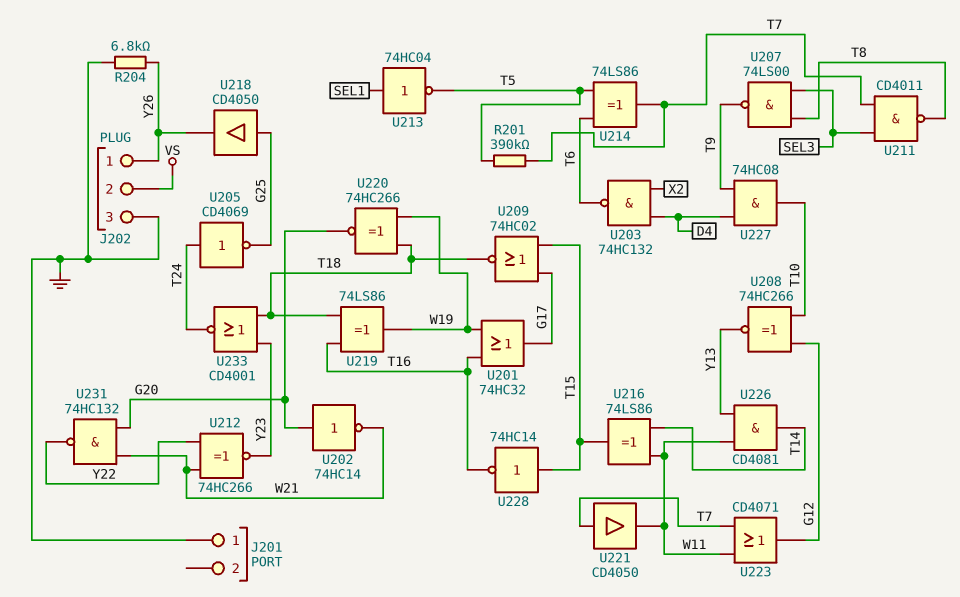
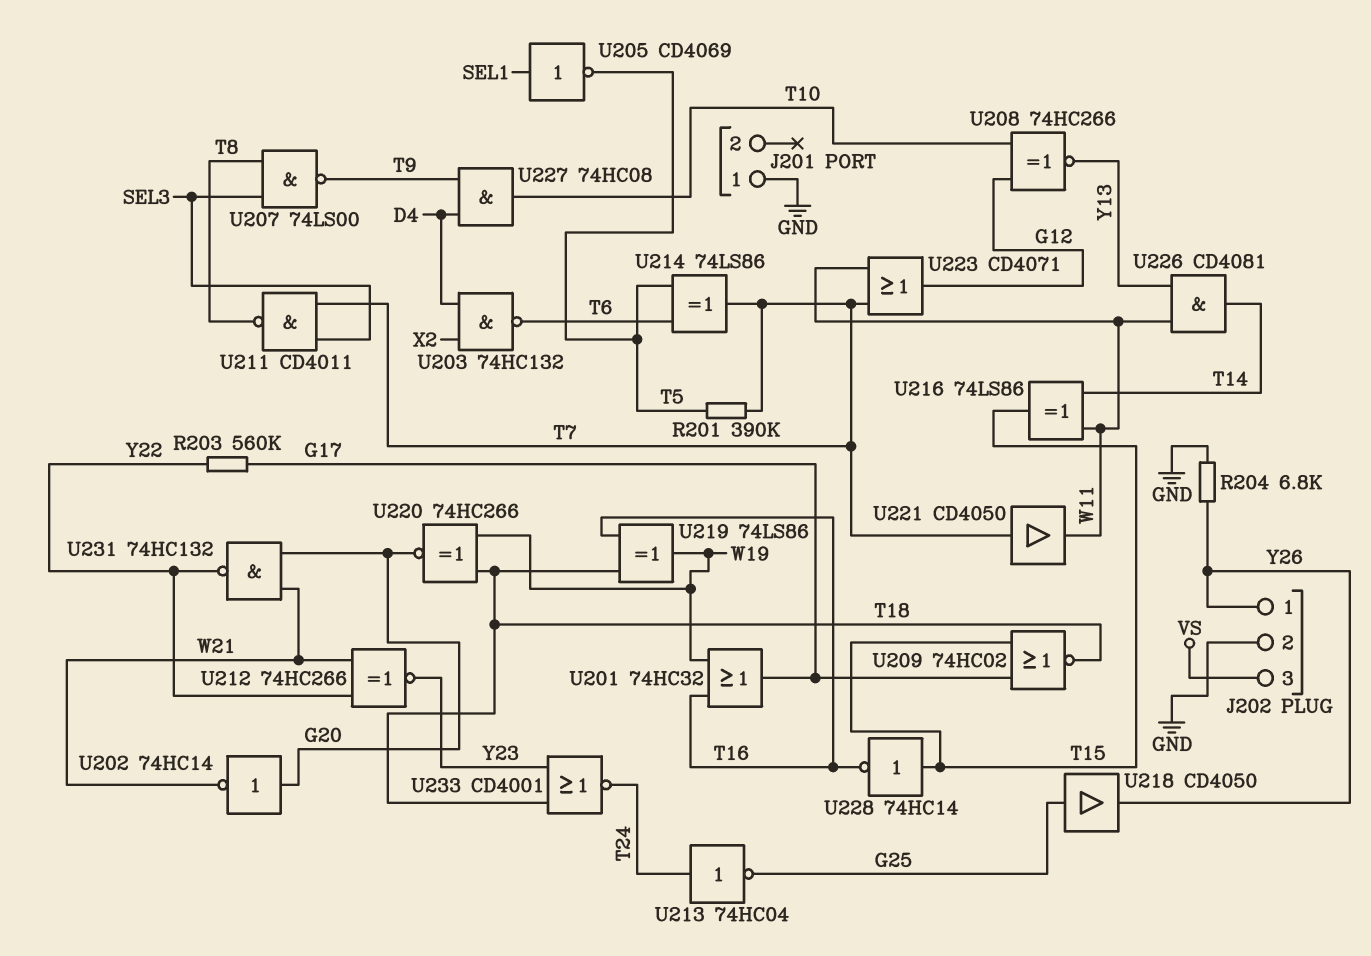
J202 pin 2: VS -> GND
J202 pin 3: GND -> VS
R203: none -> 560k (G17, Y22)
U205: NOT CD4069 (in T24, out G25) -> NOT CD4069 (in SEL1, out T5)
U213: NOT 74HC04 (in SEL1, out T5) -> NOT 74HC04 (in T24, out G25)

